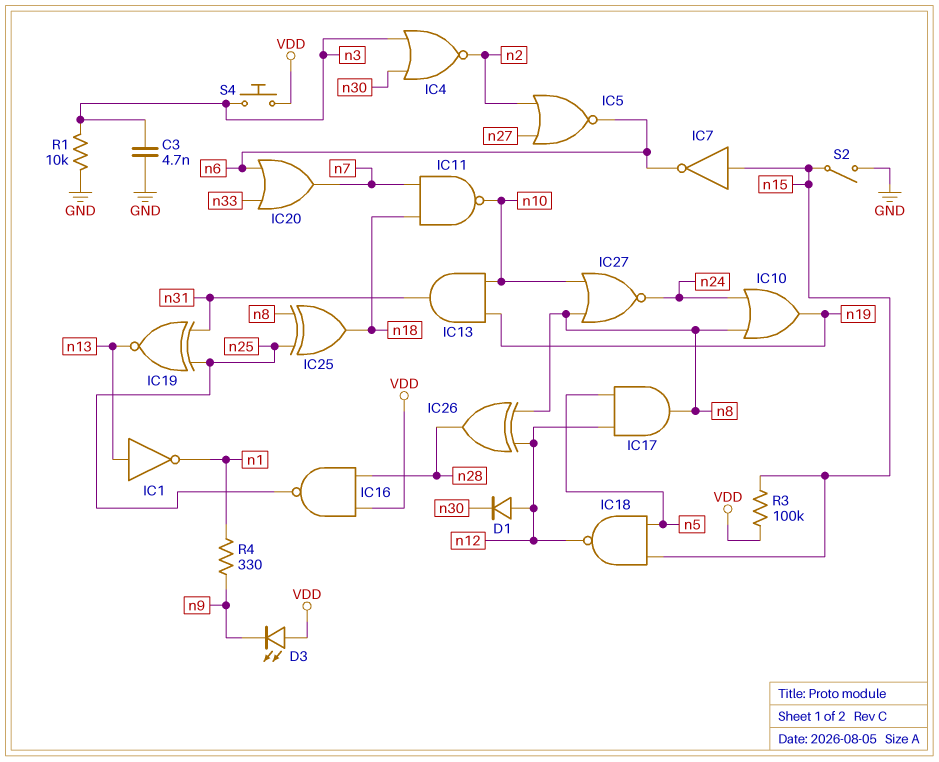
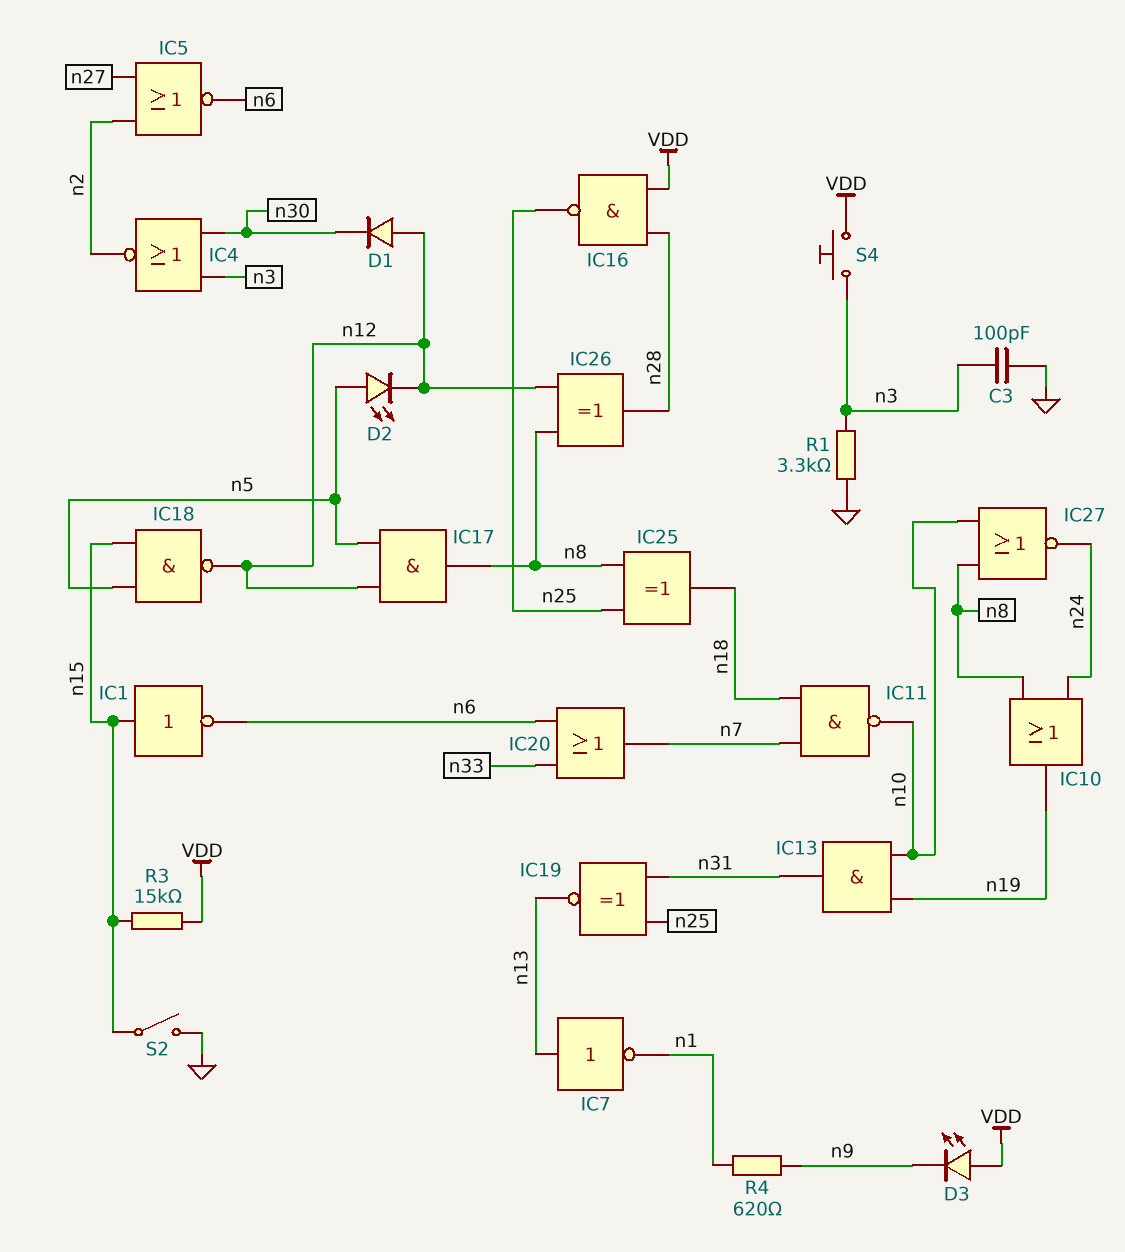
C3: 4.7nF (GND, n3) -> 100pF (GND, n3)
D2: none -> LED (A n5, K n12)
IC1: NOT (in n13, out n1) -> NOT (in n15, out n6)
IC7: NOT (in n15, out n6) -> NOT (in n13, out n1)
R1: 10k (GND, n3) -> 3.3k (GND, n3)
R3: 100k (VDD, n15) -> 15k (VDD, n15)
R4: 330 (n1, n9) -> 620 (n1, n9)

